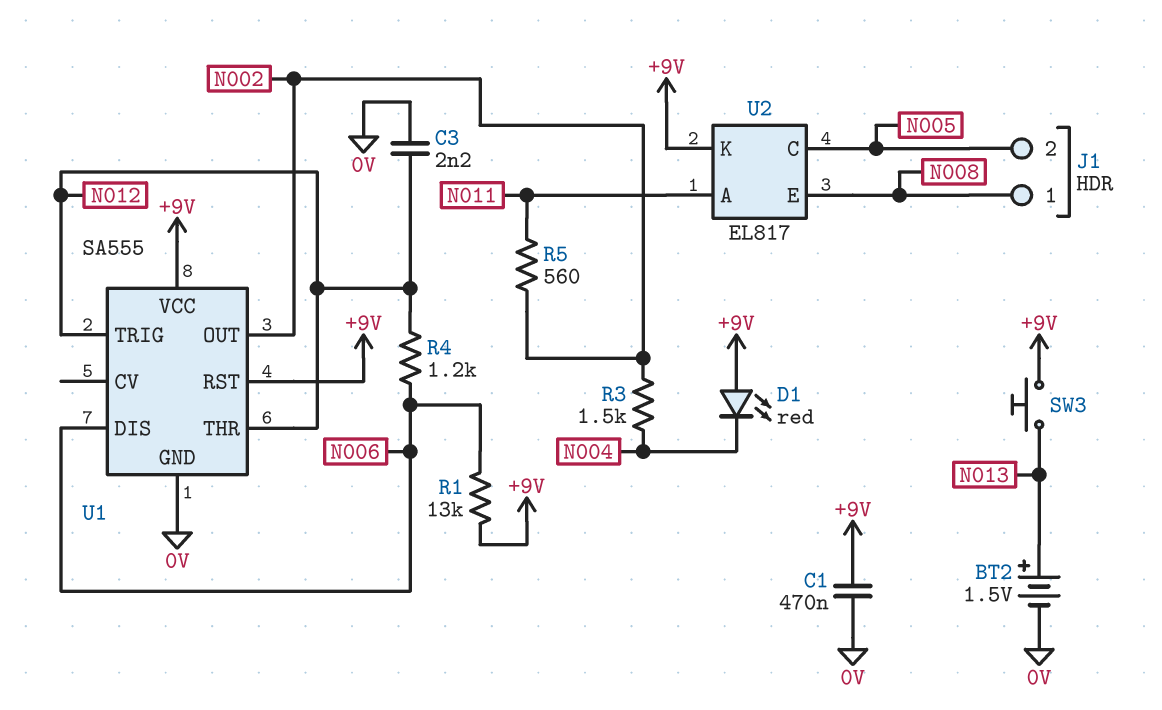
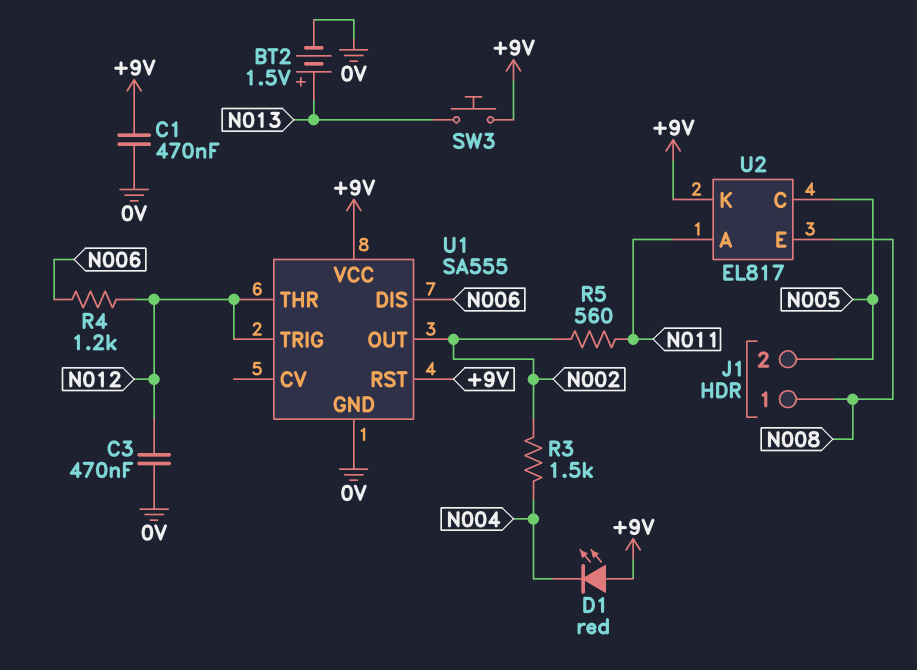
C3: 2.2nF (0V, N012) -> 470nF (0V, N012)
R1: 13k (+9V, N006) -> none

